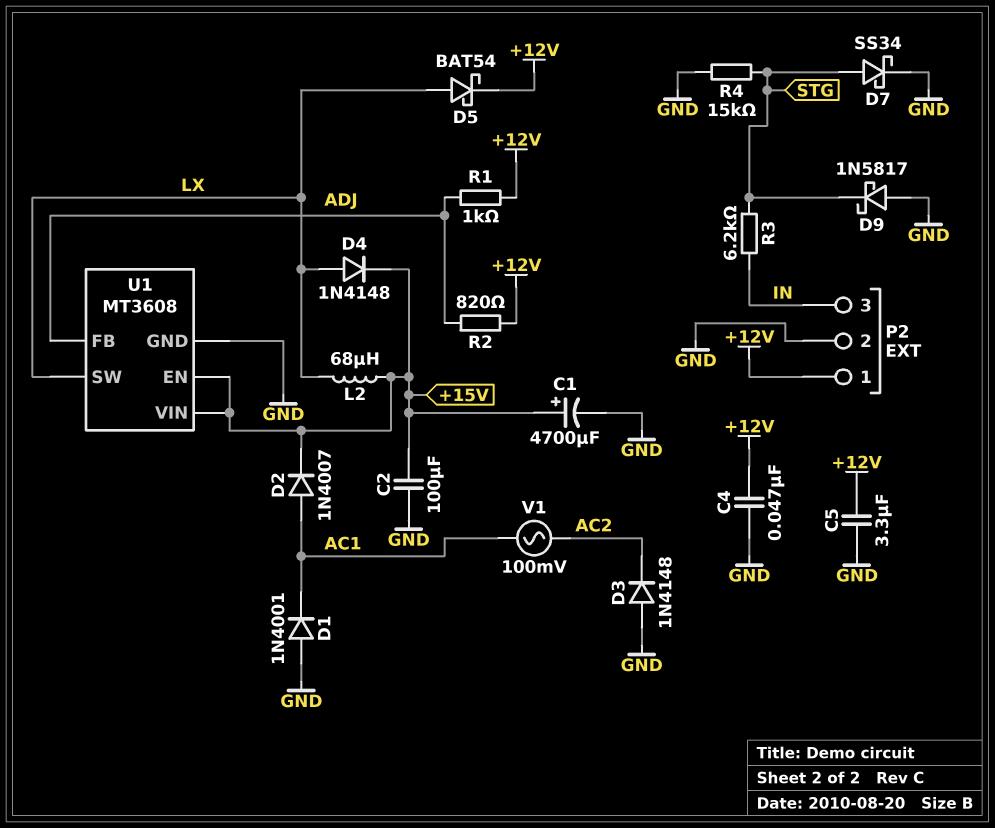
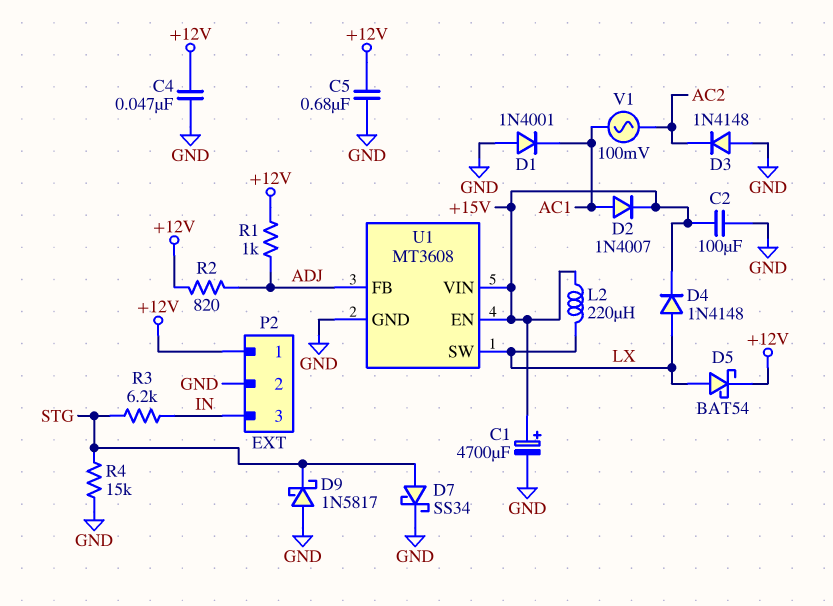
C5: 3.3uF (+12V, GND) -> 680nF (+12V, GND)
L2: 68uH (+15V, LX) -> 220uH (+15V, LX)

